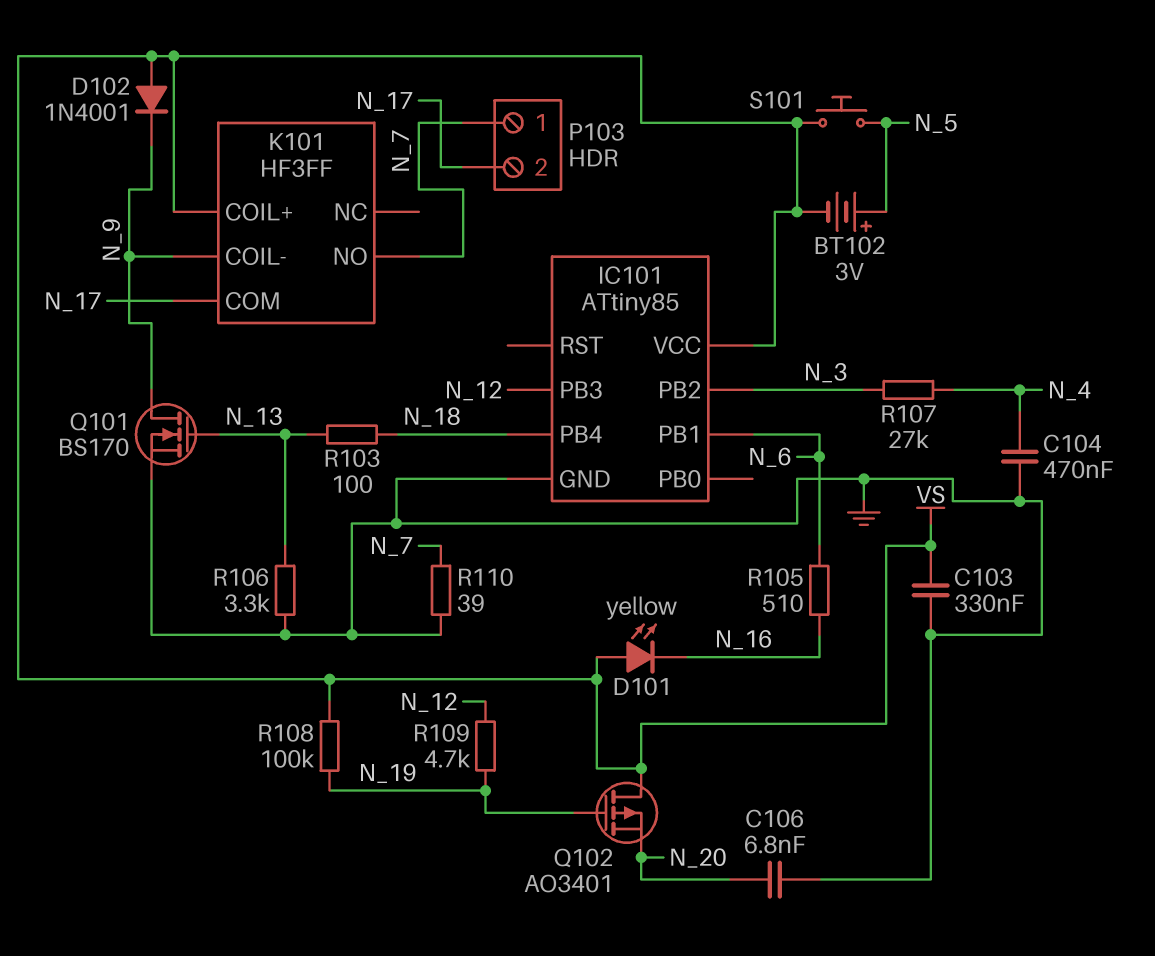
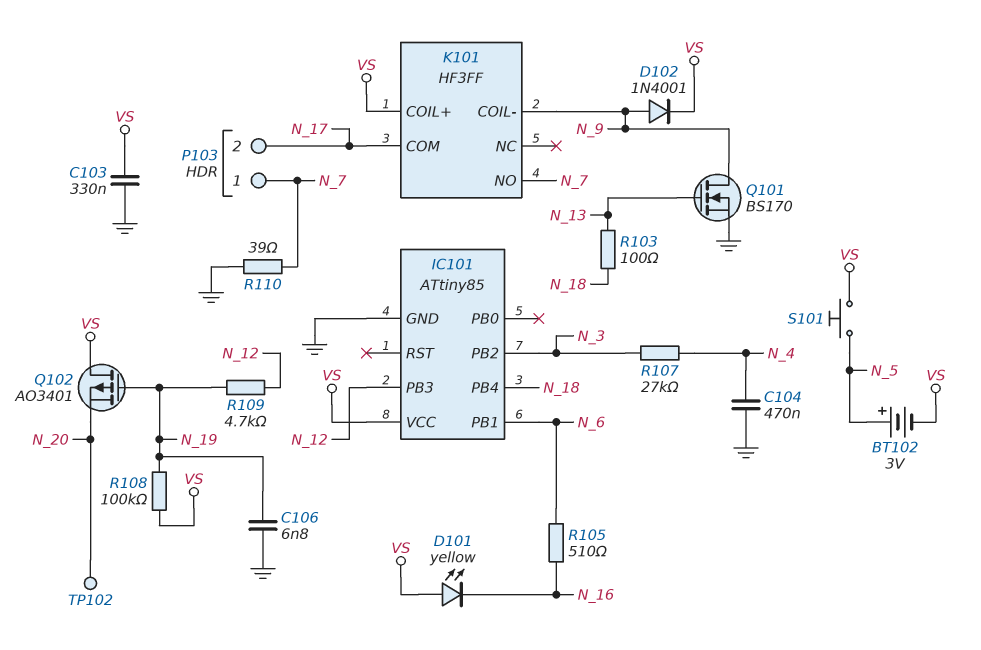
C106: 6.8nF (GND, N_20) -> 6.8nF (GND, N_19)
D102: diode 1N4001 (A VS, K N_9) -> diode 1N4001 (A N_9, K VS)
R106: 3.3k (GND, N_13) -> none
TP102: none -> test point (N_20)

